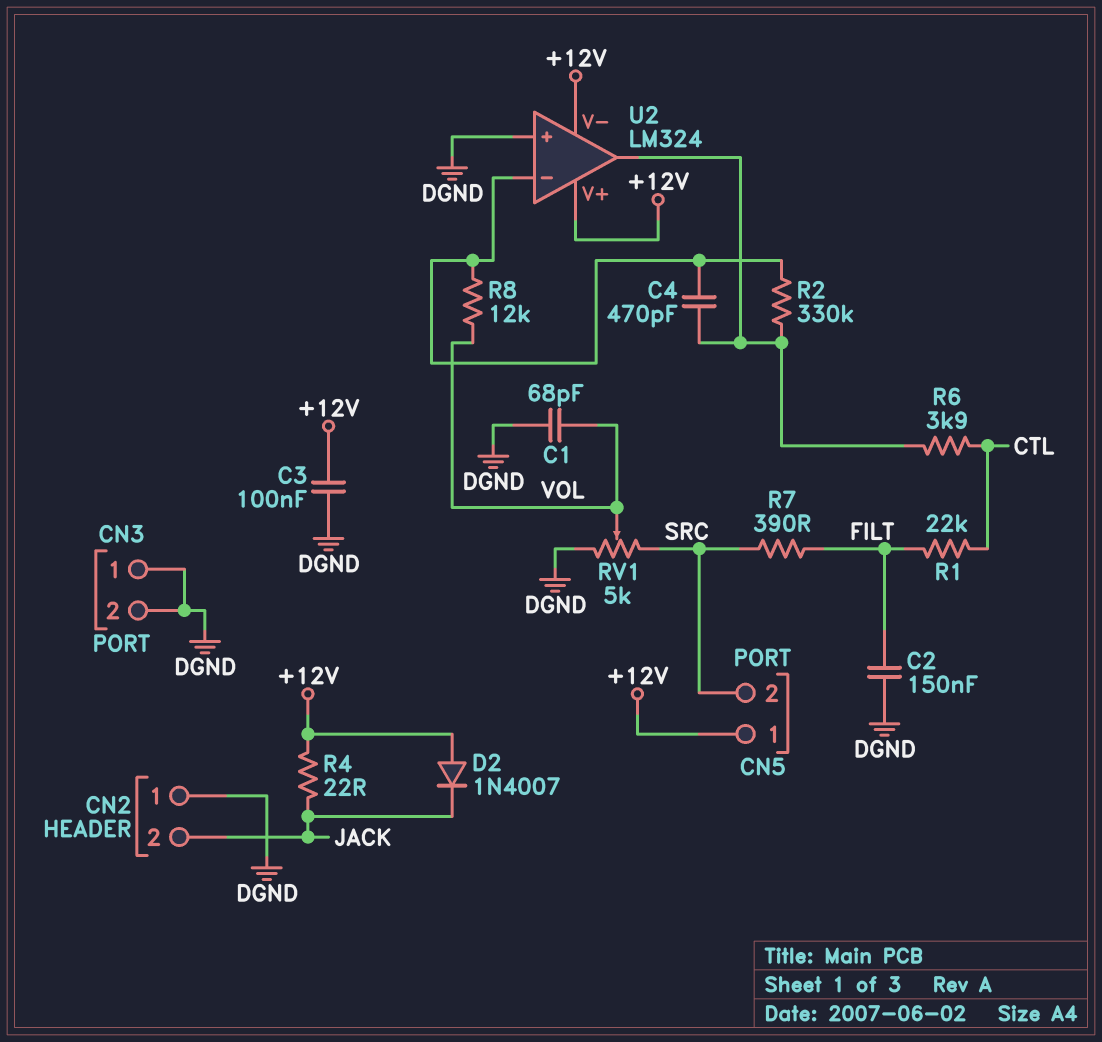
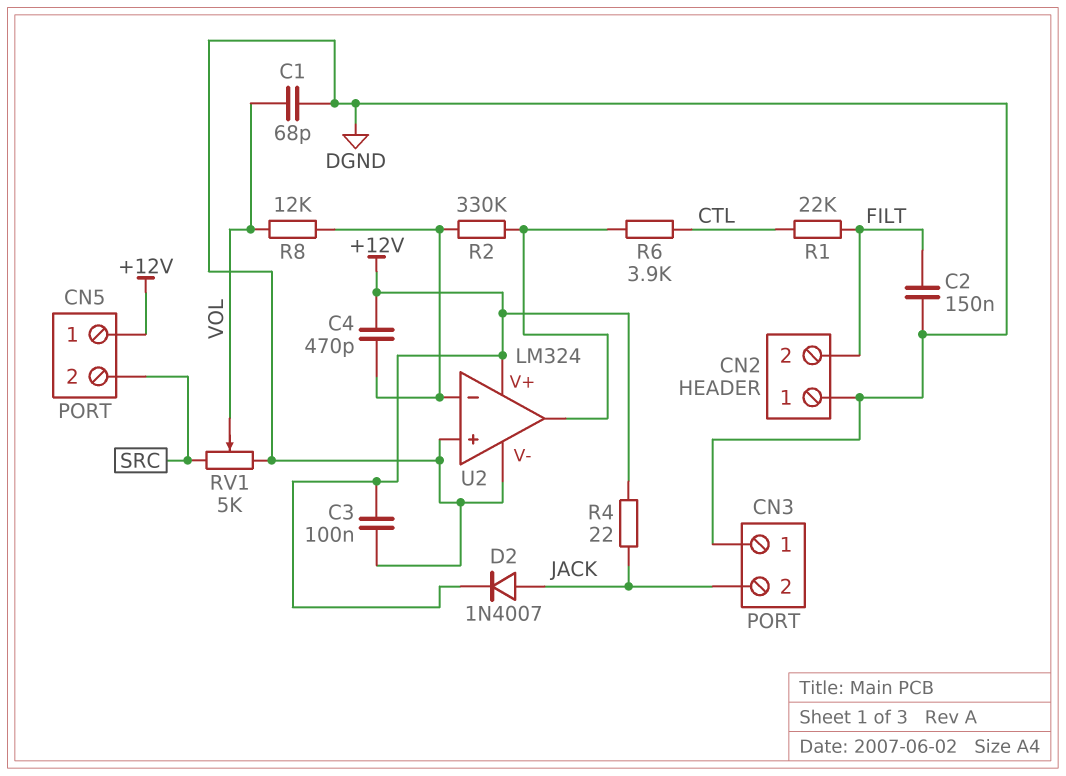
C4: 470pF (U2/in-, U2/out) -> 470pF (+12V, U2/in-)
CN2 pin 2: JACK -> FILT
CN3 pin 2: DGND -> JACK
D2: diode 1N4007 (A +12V, K JACK) -> diode 1N4007 (A JACK, K +12V)
R7: 390 (FILT, SRC) -> none
U2 pin V-: +12V -> DGND

